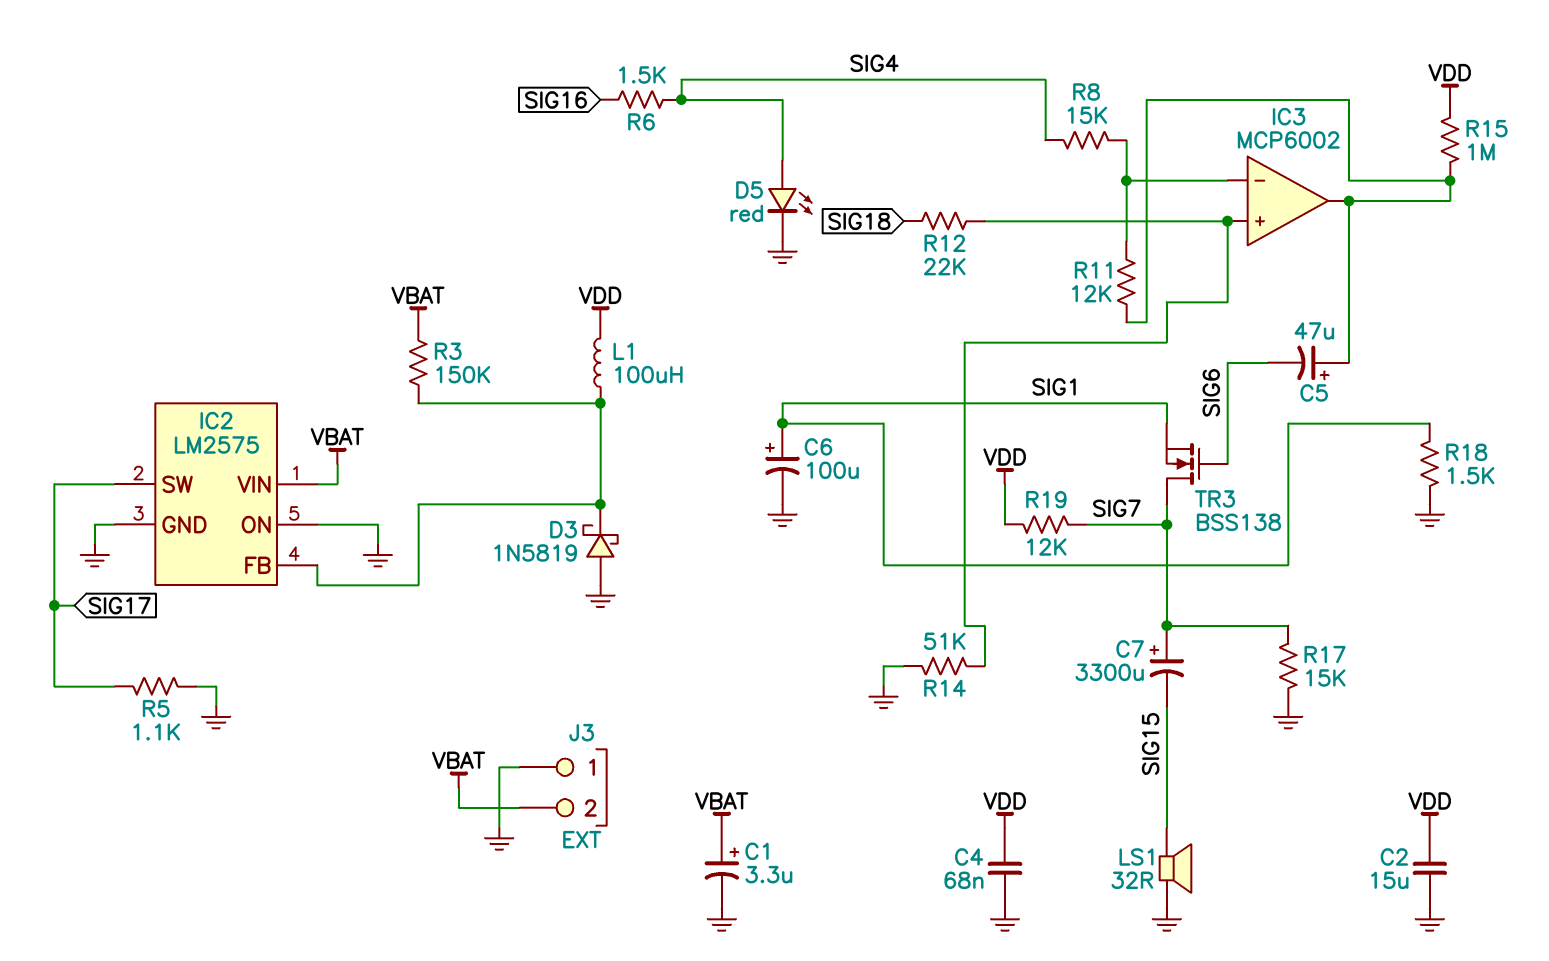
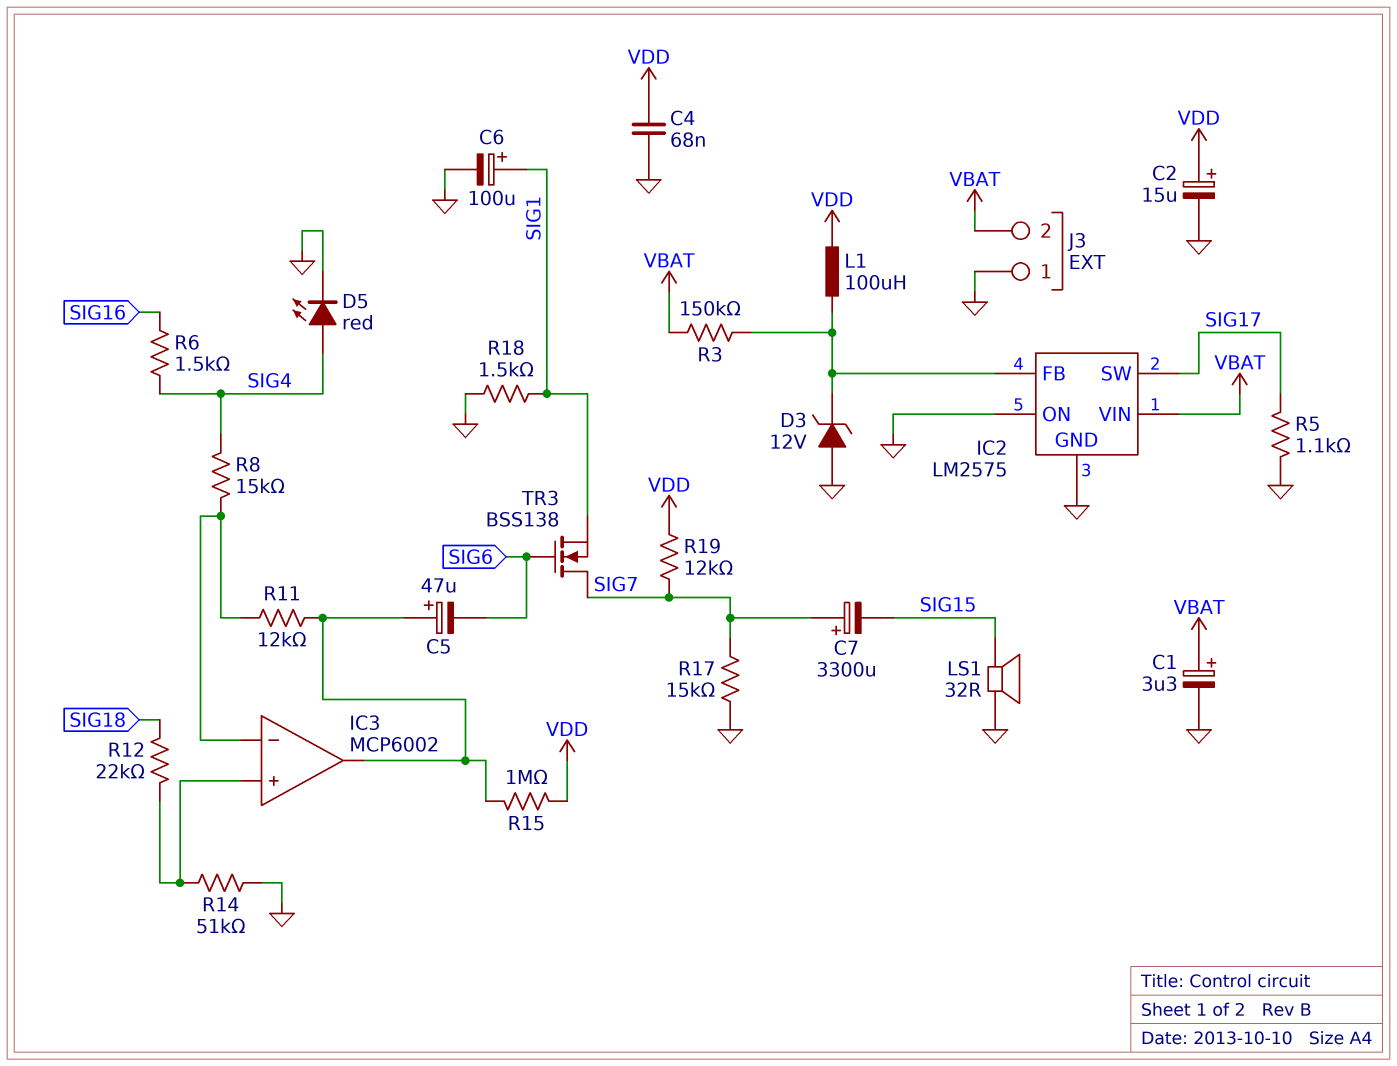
C2: 15uF (GND, VDD) -> 15uF (plus VDD, minus GND)
D3: schottky 1N5819 (A GND, K IC2/FB) -> zener 12V (A GND, K IC2/FB)

